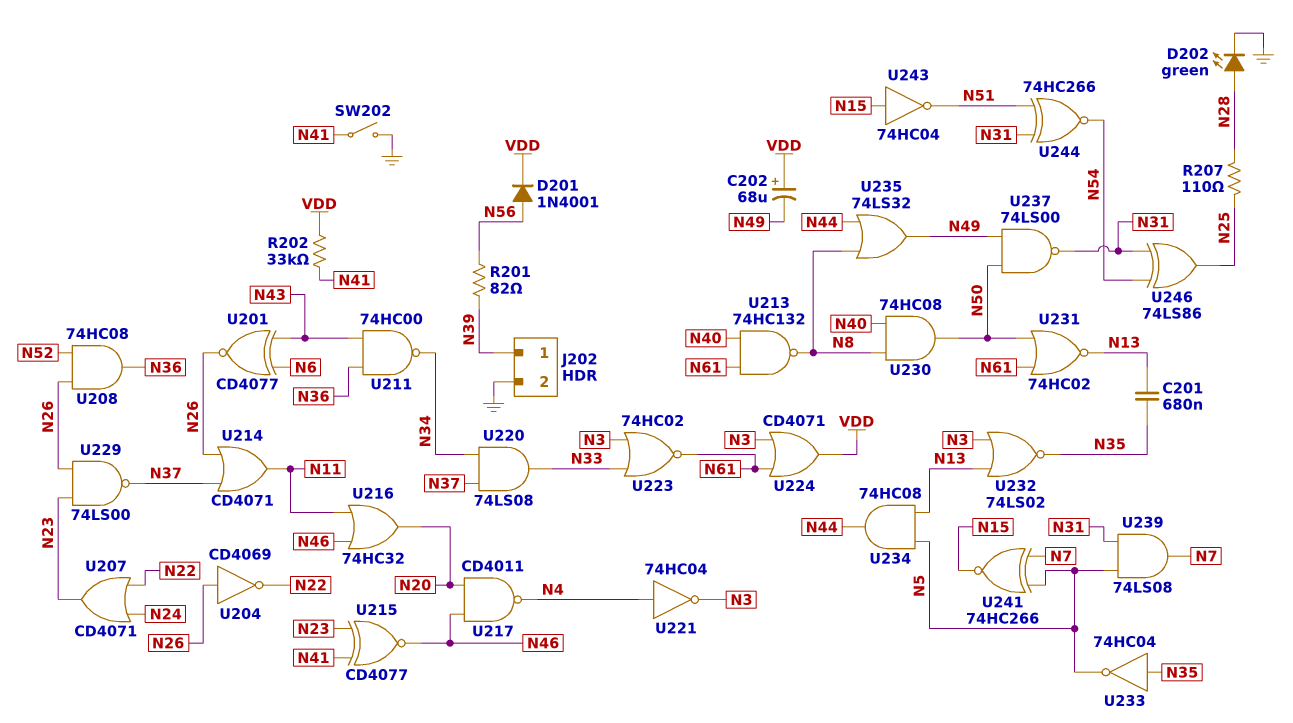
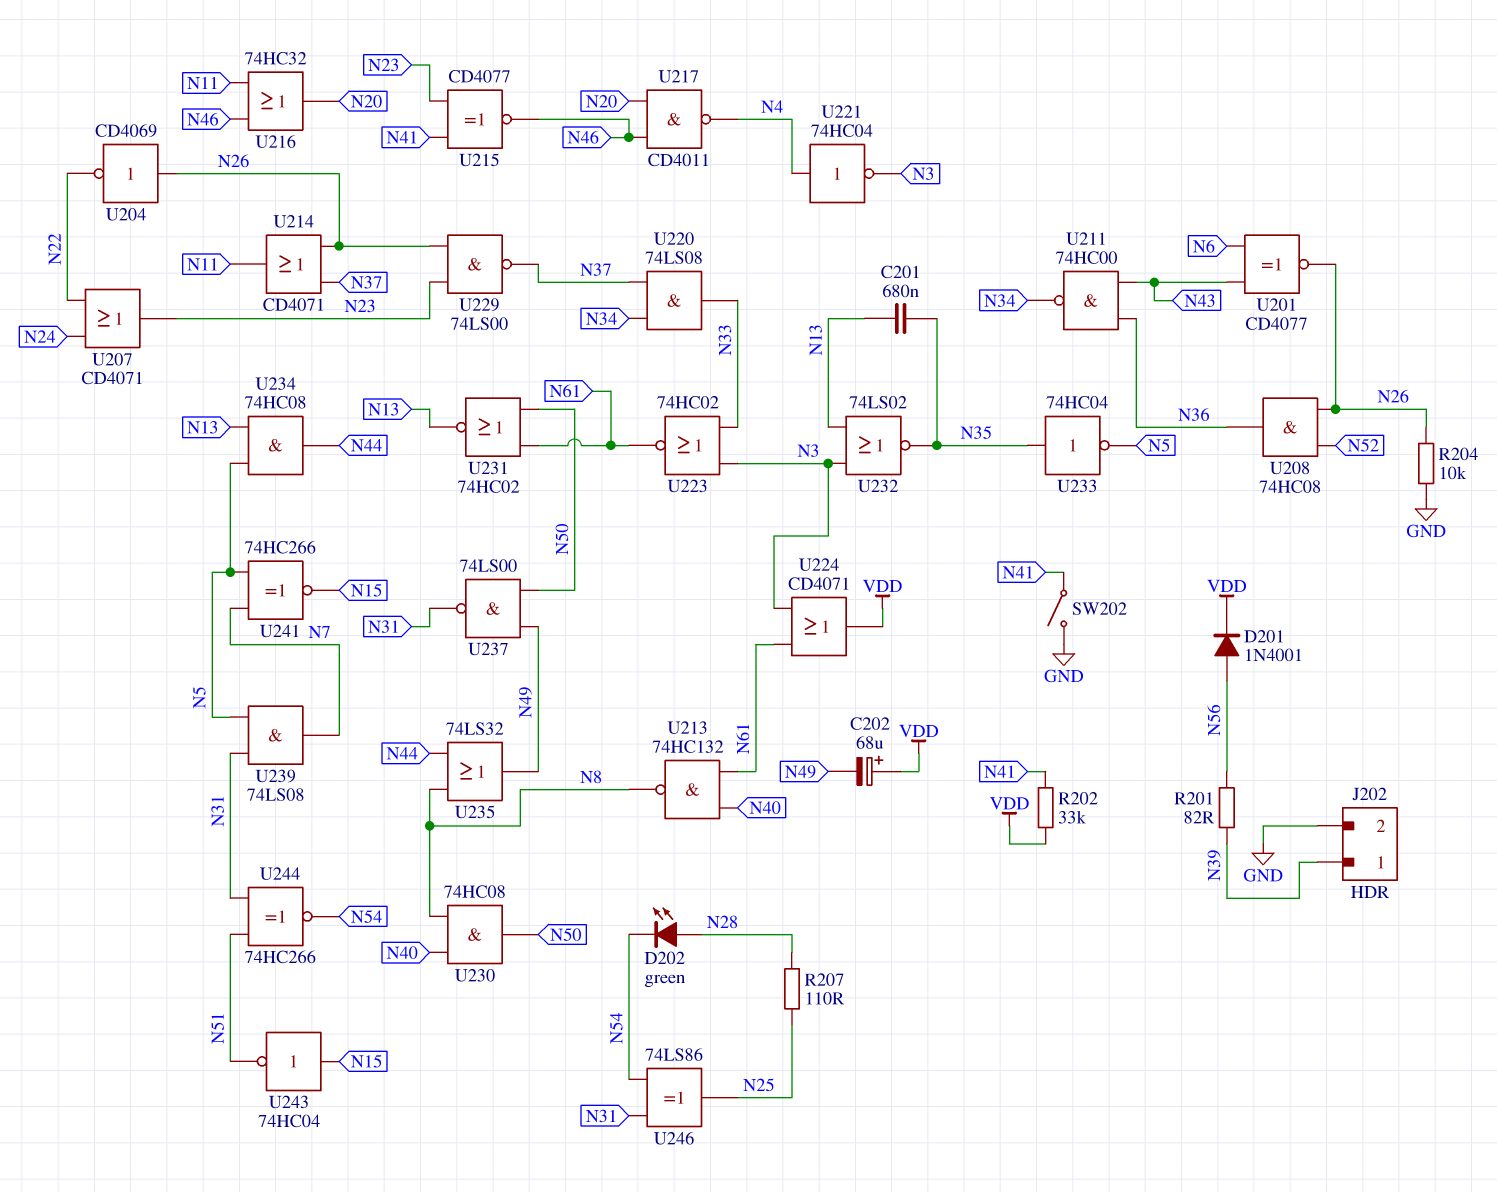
D202: LED green (A N28, K GND) -> LED green (A N28, K N54)
R204: none -> 10k (GND, N26)

